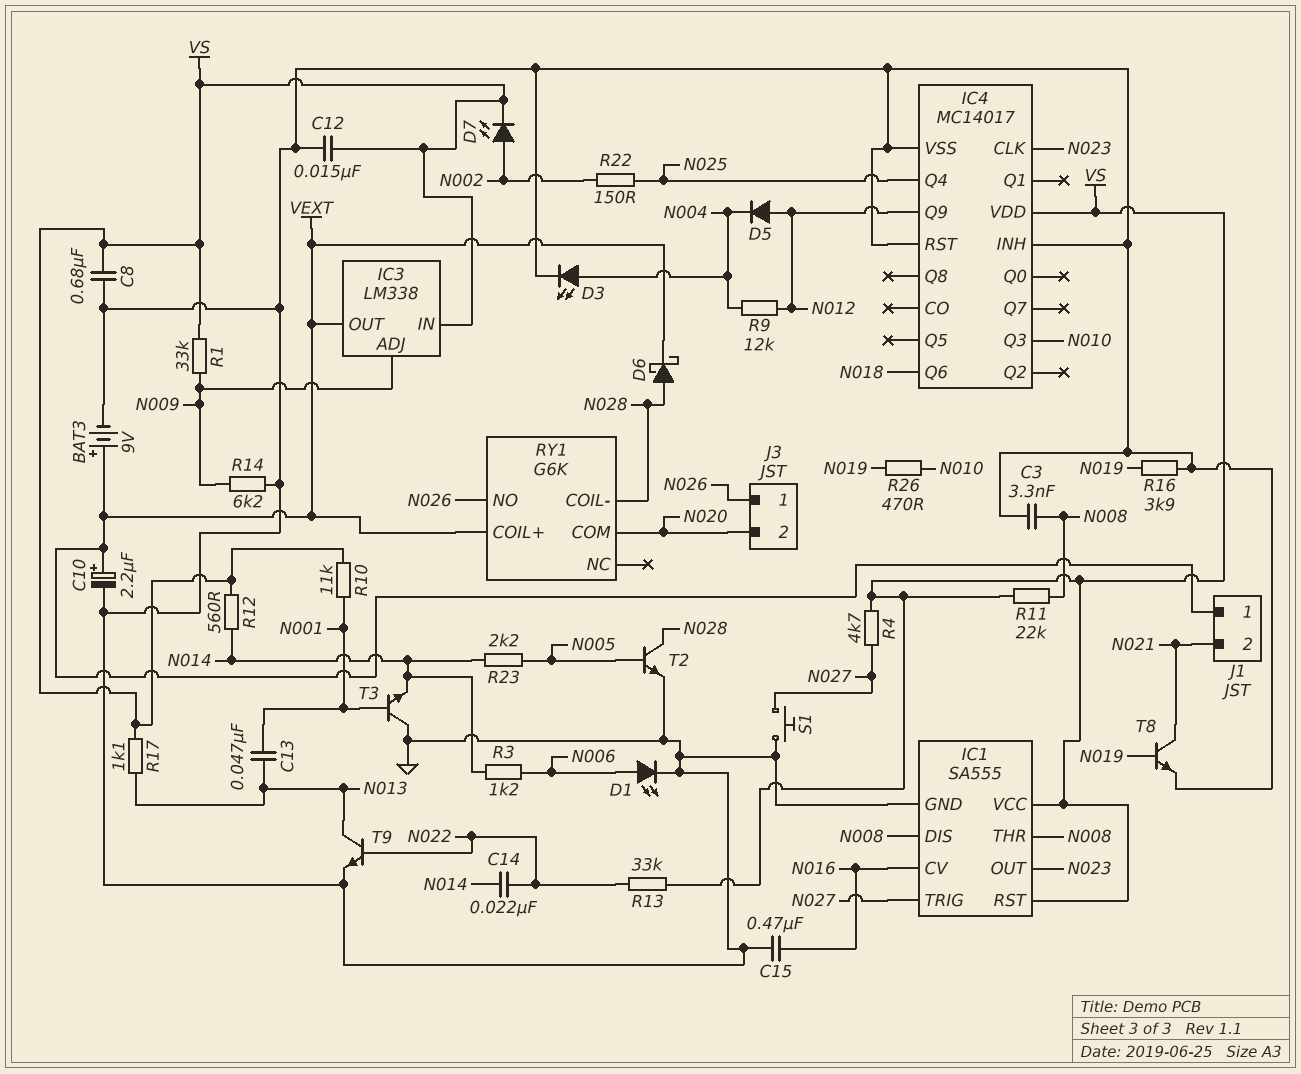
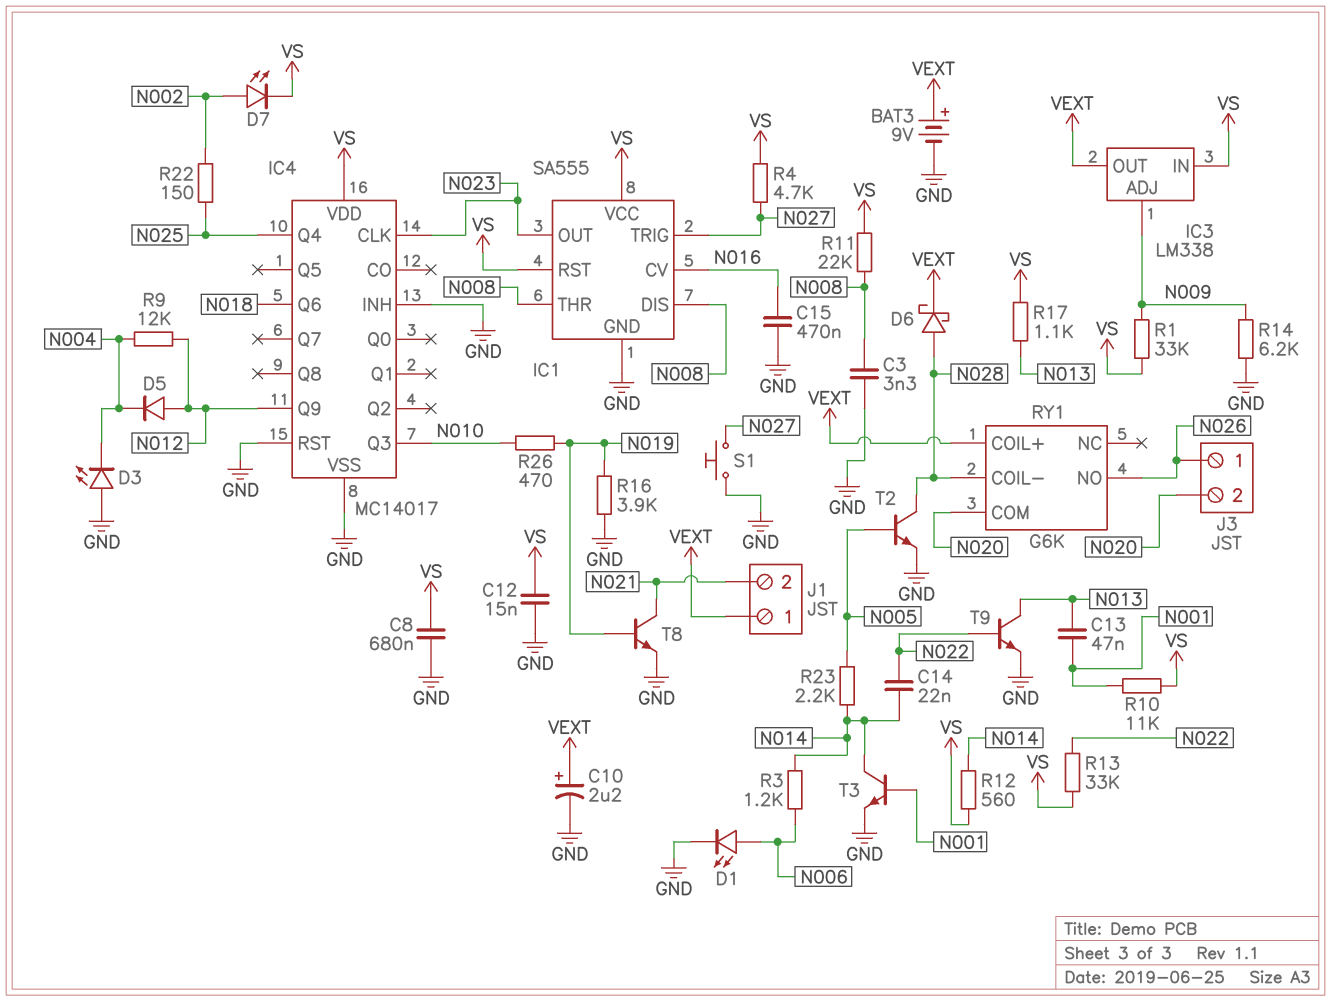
D3: LED (A N004, K GND) -> LED (A GND, K N004)
T3: NPN (B N001, C GND, E N014) -> NPN (B N001, C N014, E GND)

